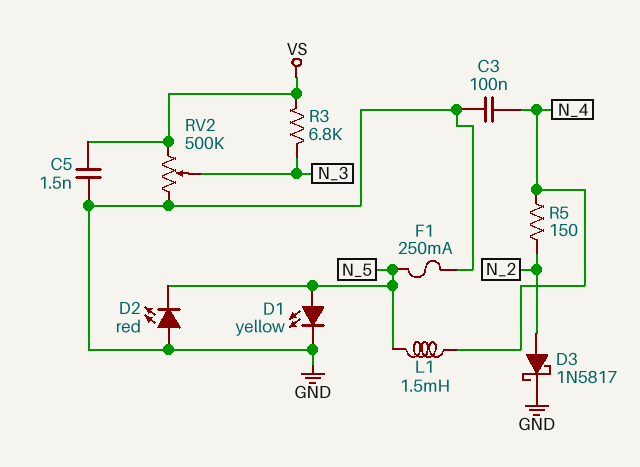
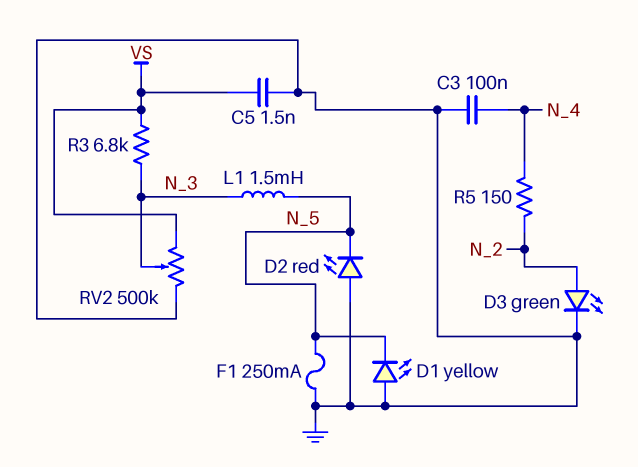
D1: LED yellow (A N_5, K GND) -> LED yellow (A GND, K N_5)
D3: schottky 1N5817 (A N_2, K GND) -> LED green (A N_2, K GND)
L1: 1.5mH (N_4, N_5) -> 1.5mH (N_3, N_5)

